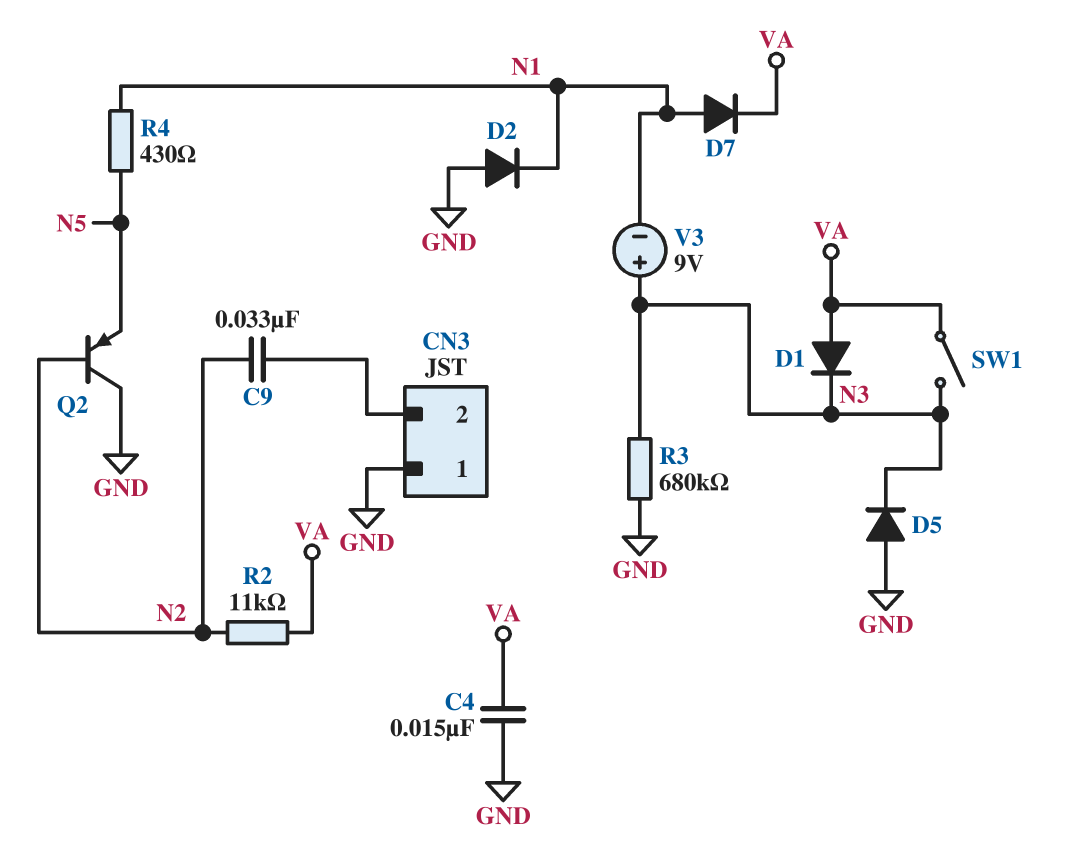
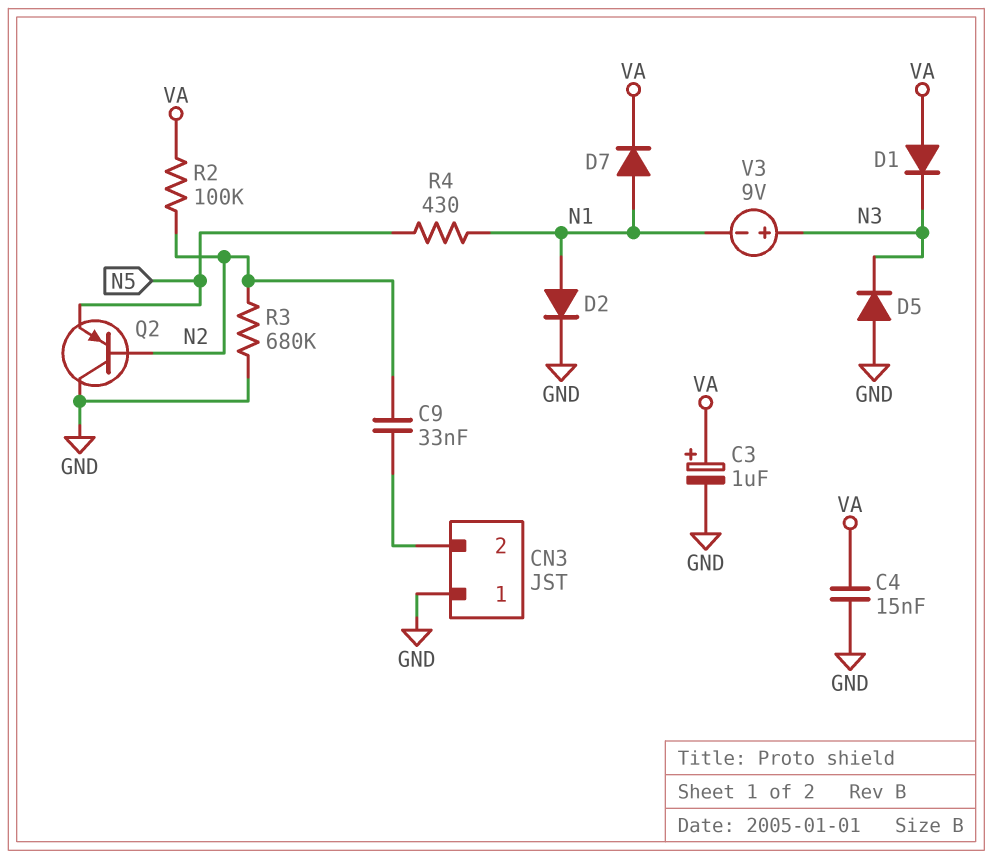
C3: none -> 1uF (plus VA, minus GND)
D2: diode (A GND, K N1) -> diode (A N1, K GND)
R2: 11k (N2, VA) -> 100k (N2, VA)
R3: 680k (GND, N3) -> 680k (GND, N2)
SW1: switch (N3, VA) -> none

